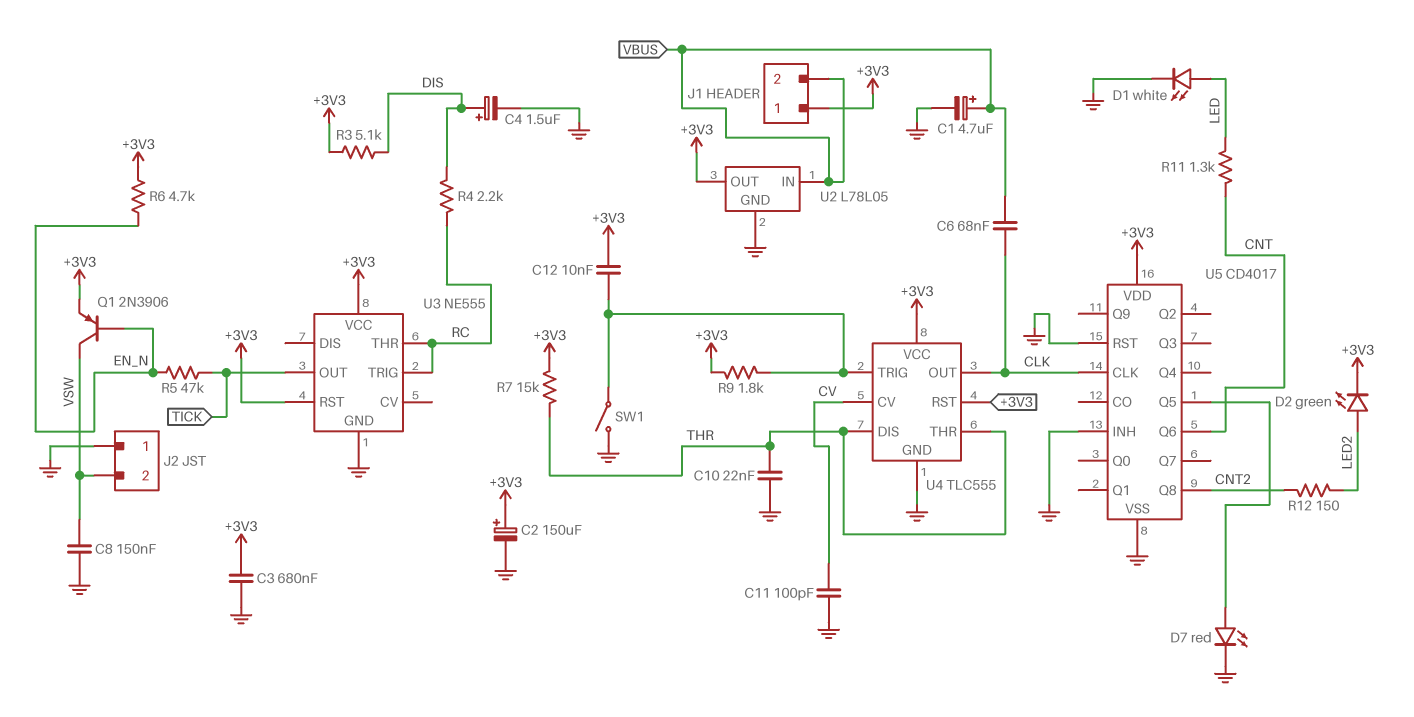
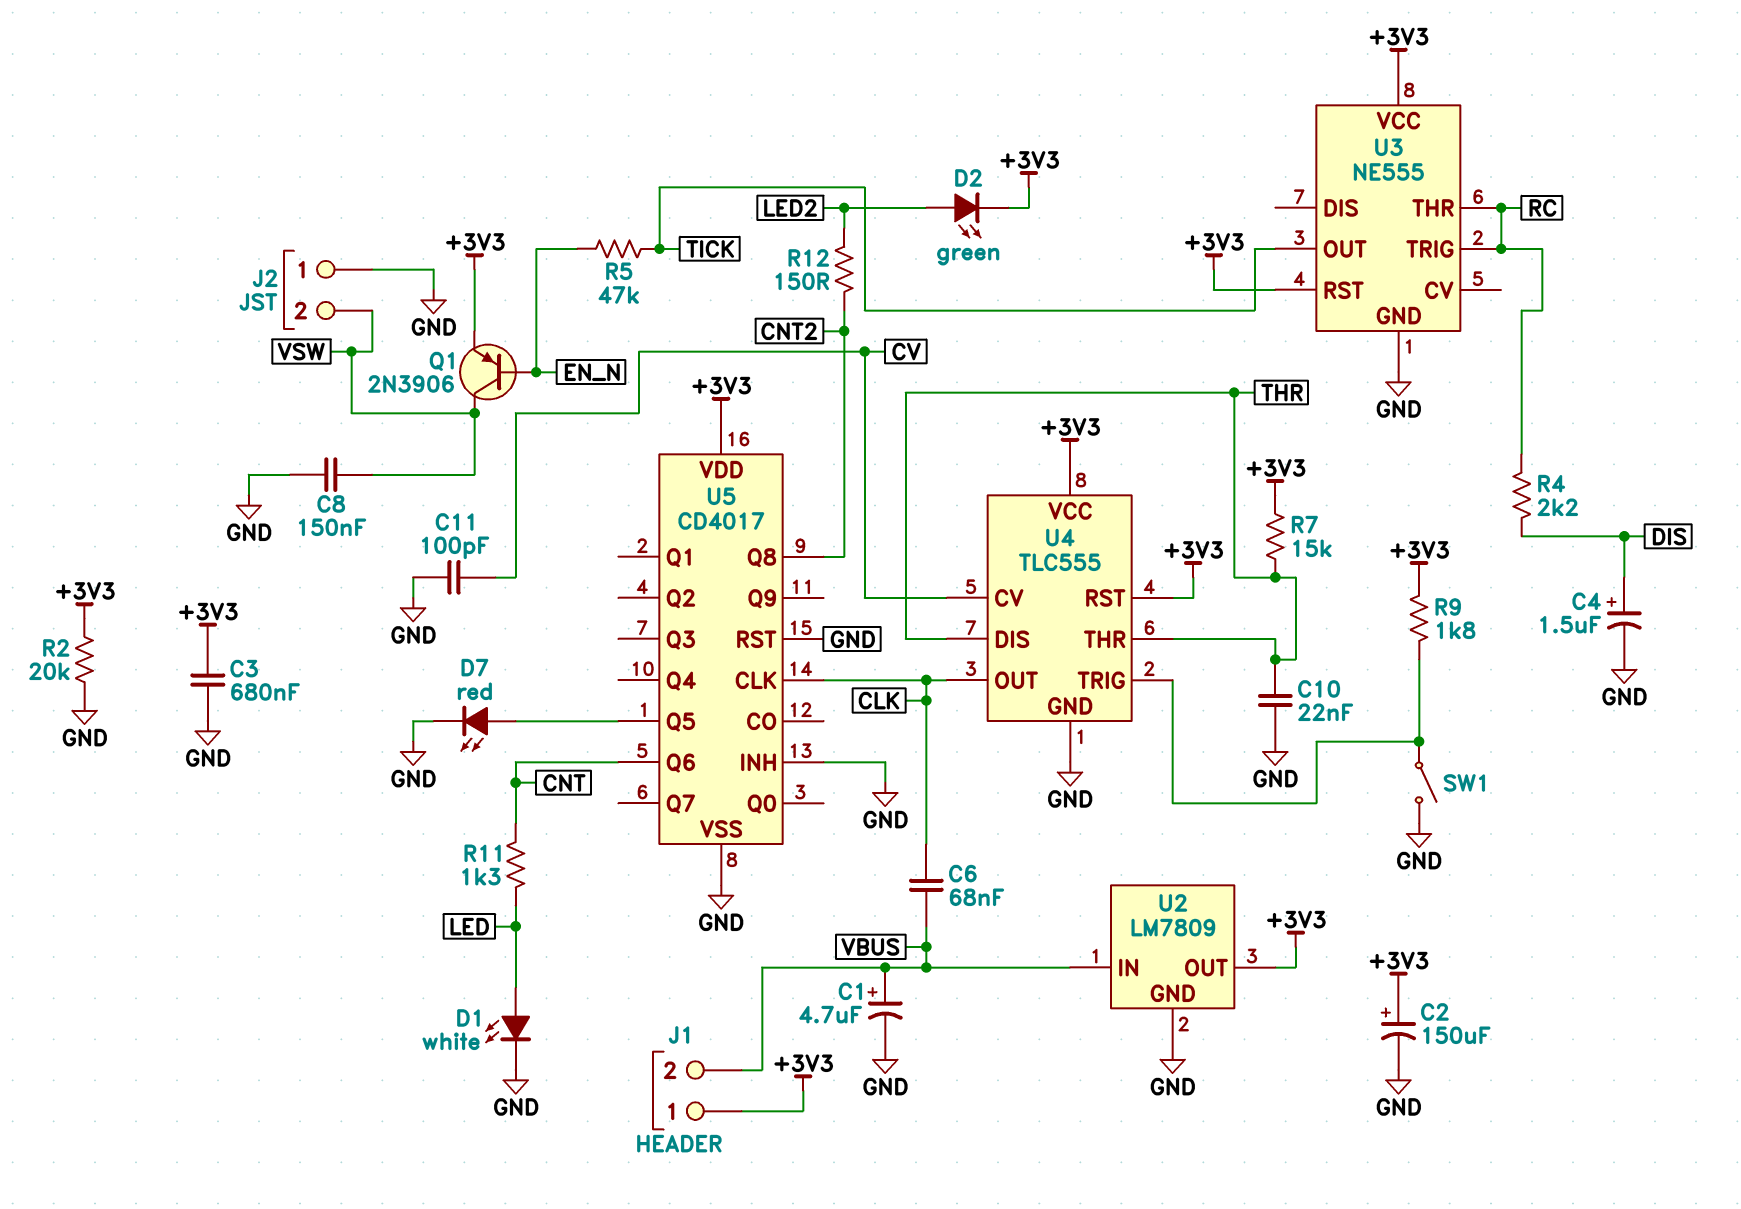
C12: 10nF (+3V3, U4/TRIG) -> none
R2: none -> 20k (+3V3, GND)
R3: 5.1k (+3V3, DIS) -> none
R6: 4.7k (+3V3, EN_N) -> none
U2: L78L05 -> LM7809

